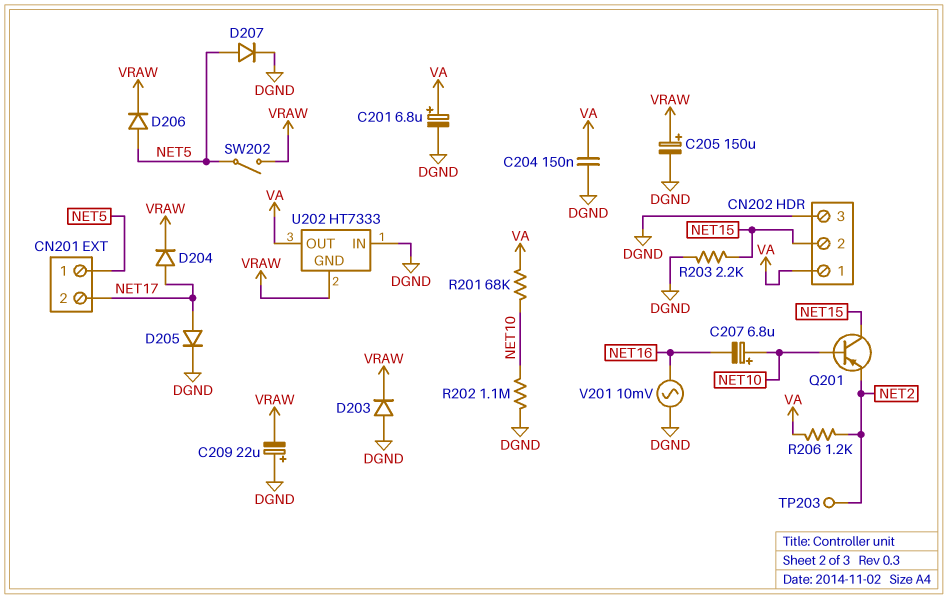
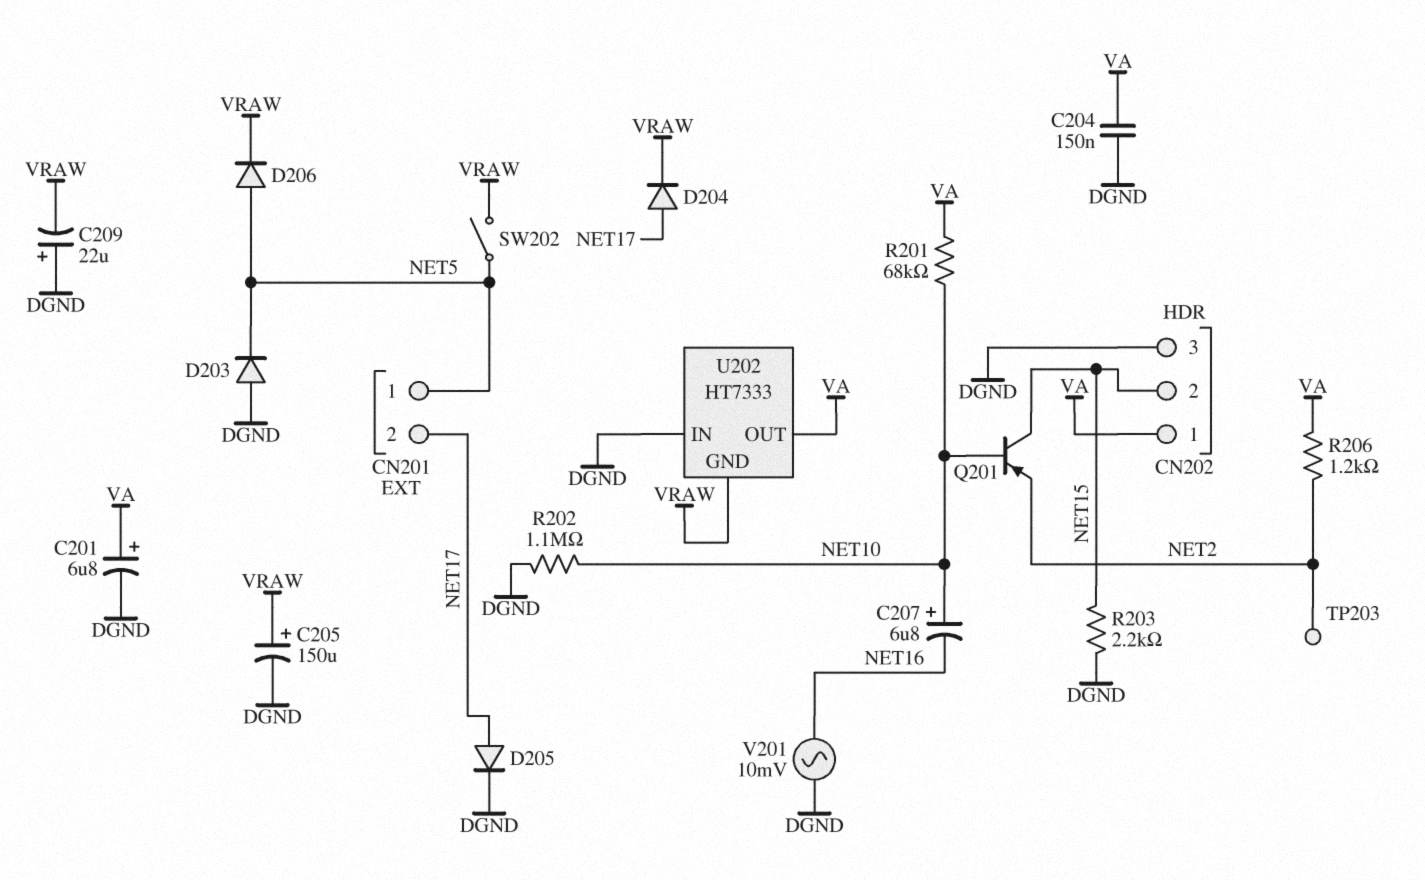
D203: diode (A DGND, K VRAW) -> diode (A DGND, K NET5)
D207: diode (A NET5, K DGND) -> none

